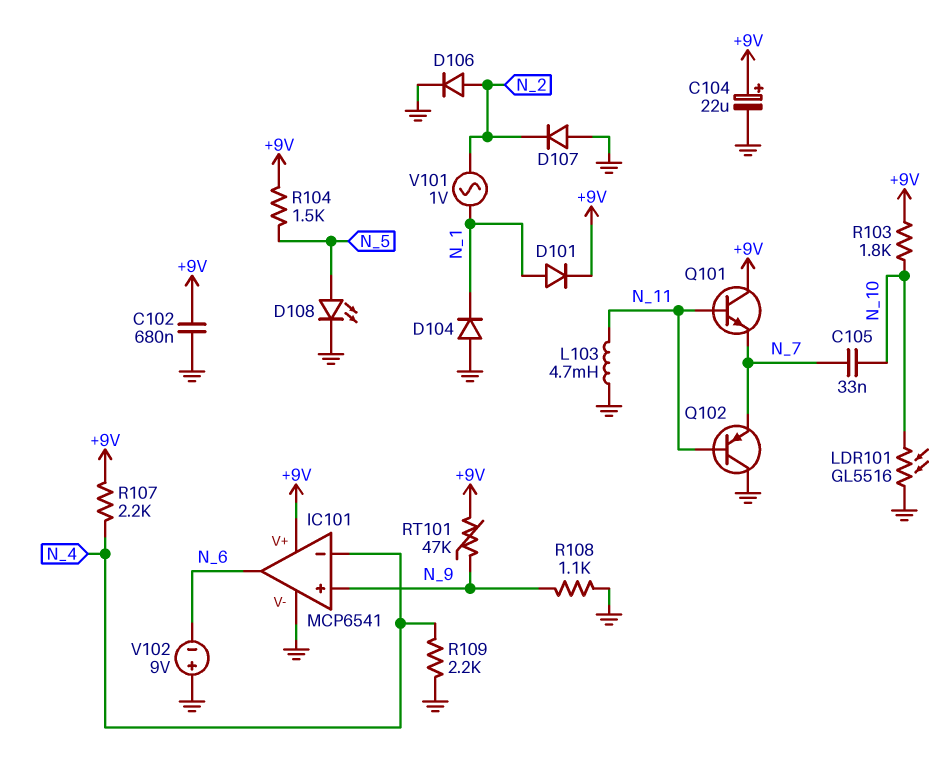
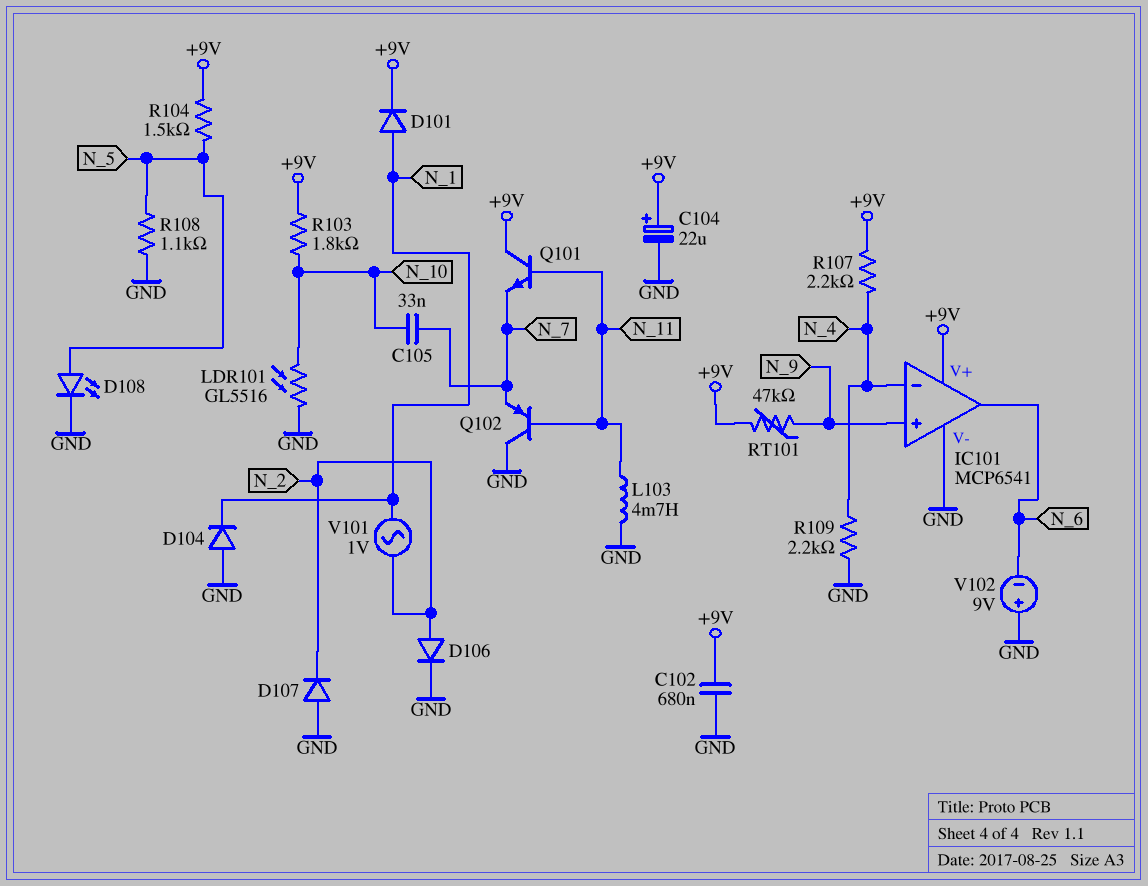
R108: 1.1k (GND, N_9) -> 1.1k (GND, N_5)

